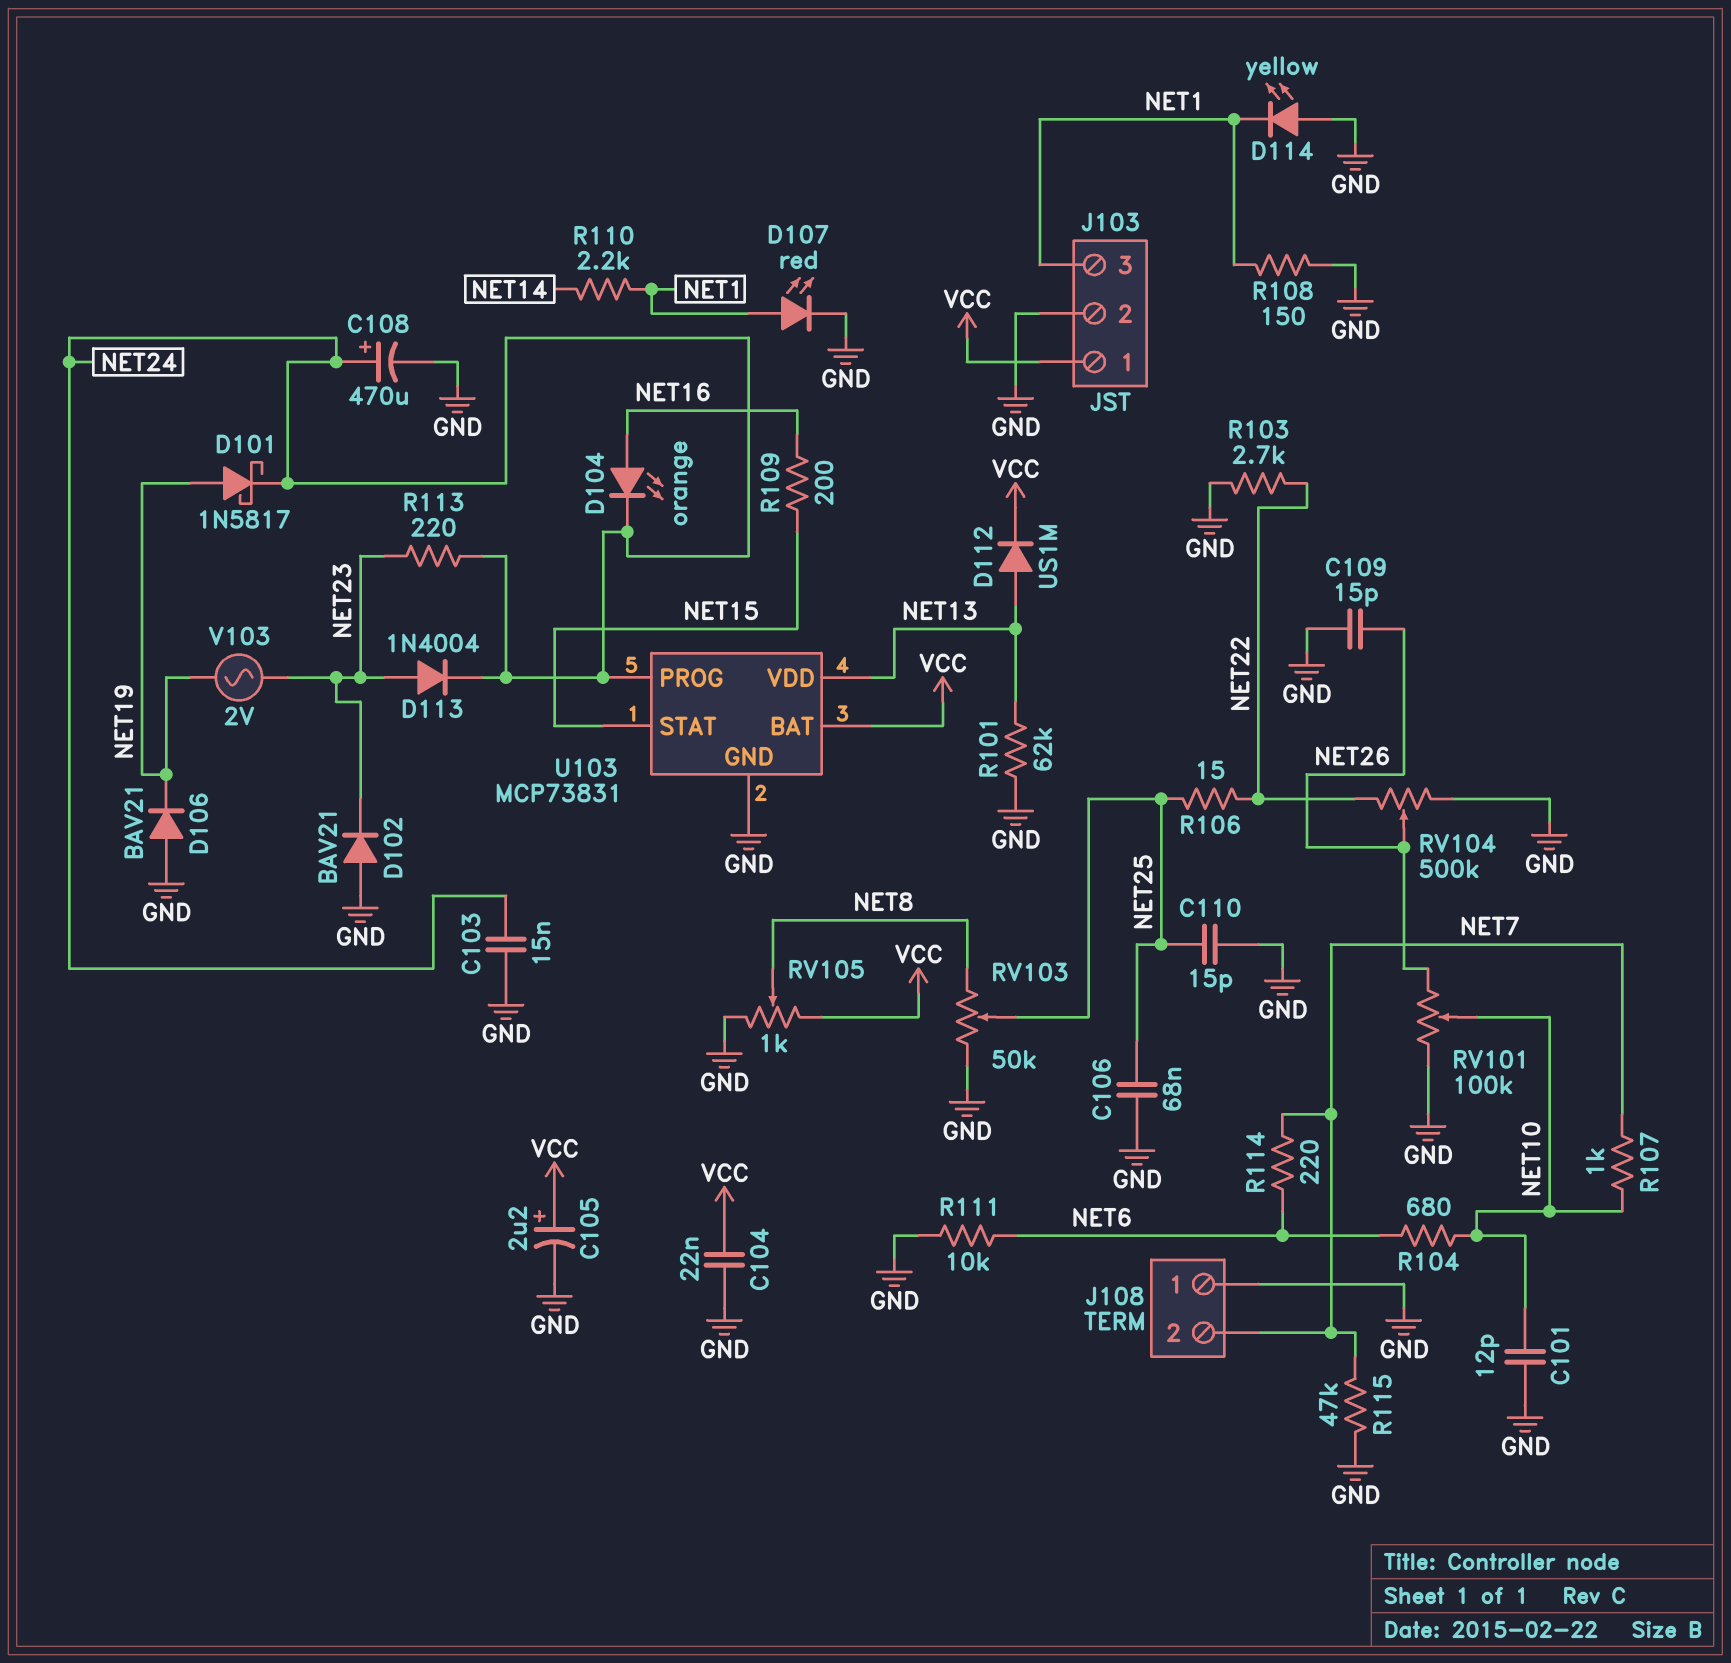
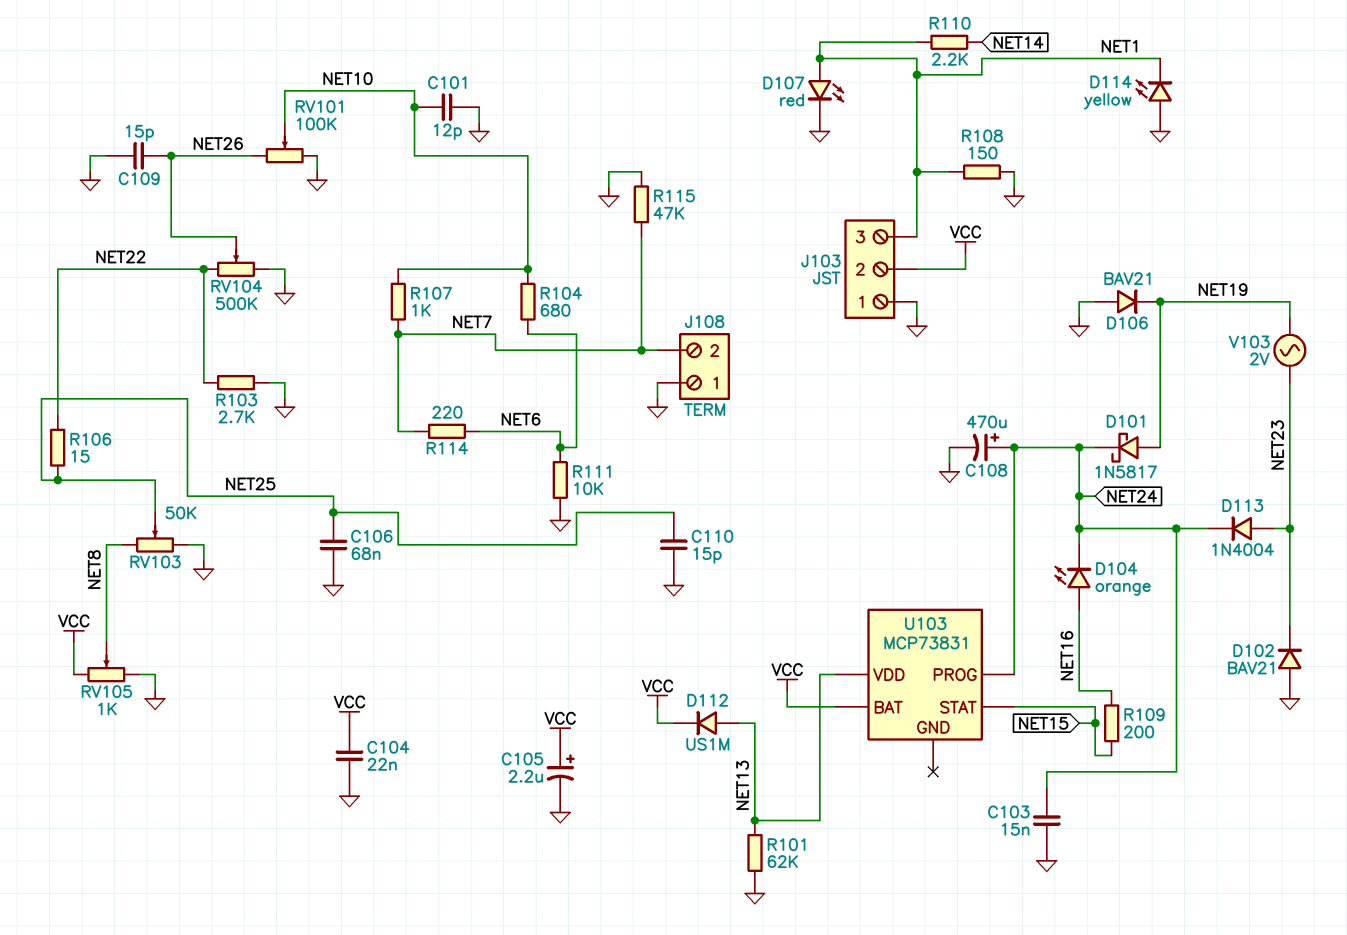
J103 pin 1: VCC -> GND
J103 pin 2: GND -> VCC
R113: 220 (NET23, NET24) -> none
U103 pin GND: GND -> none

